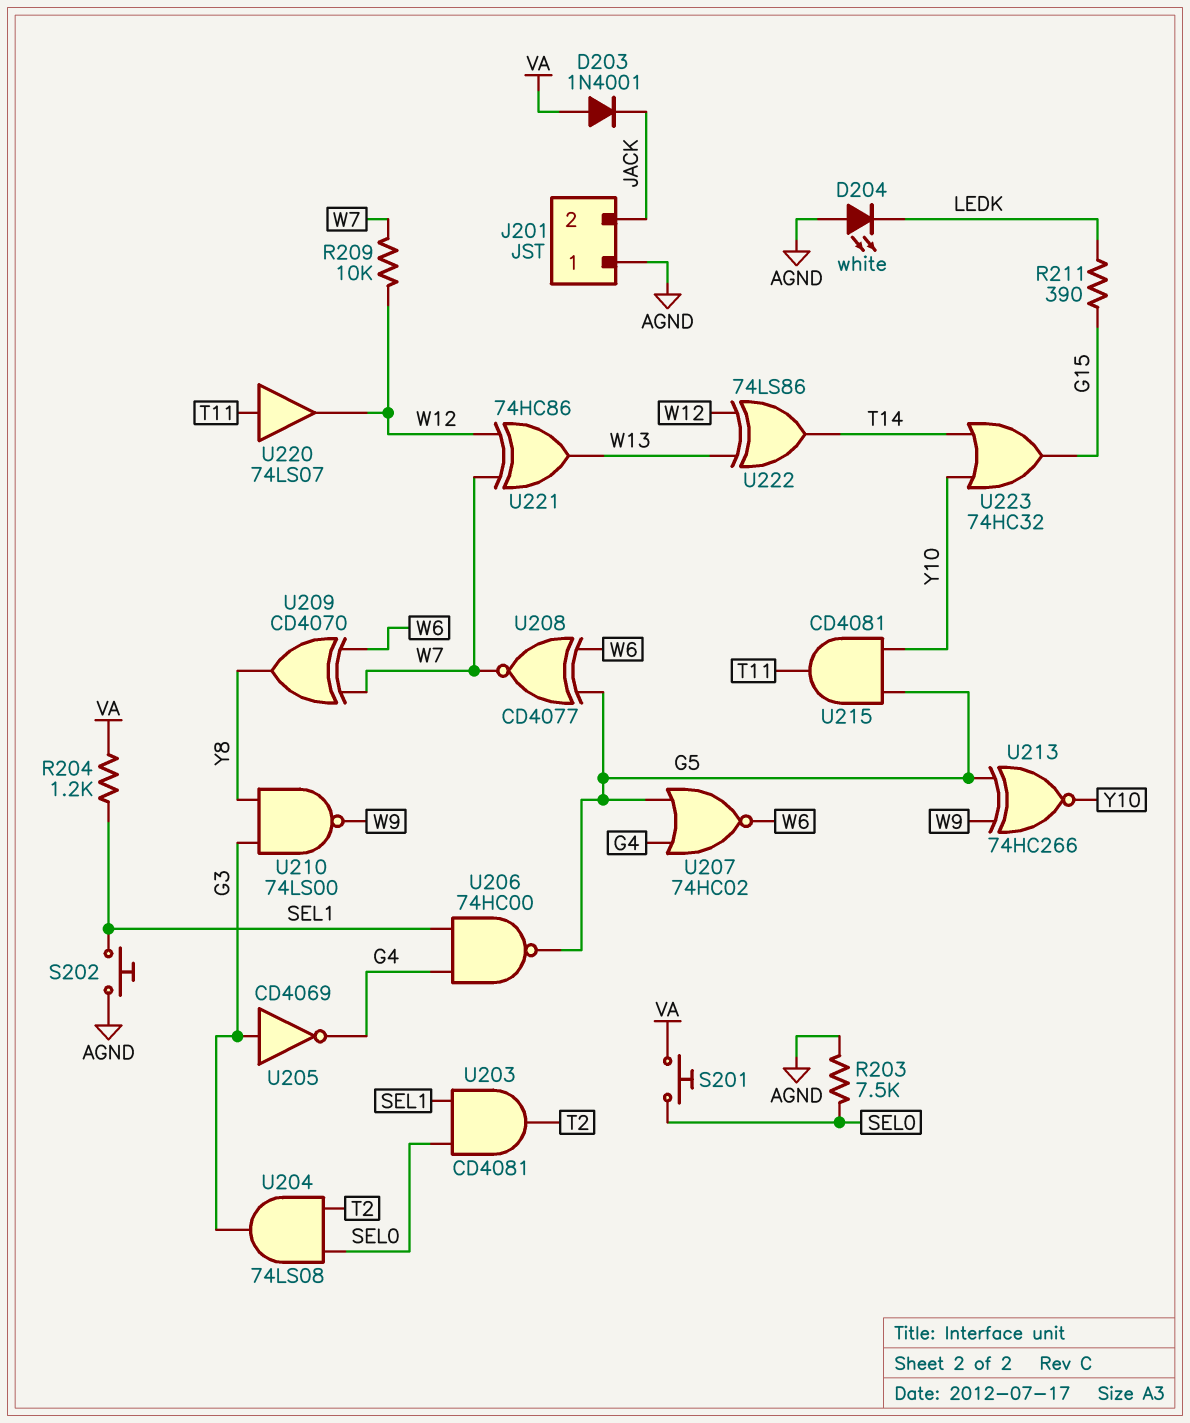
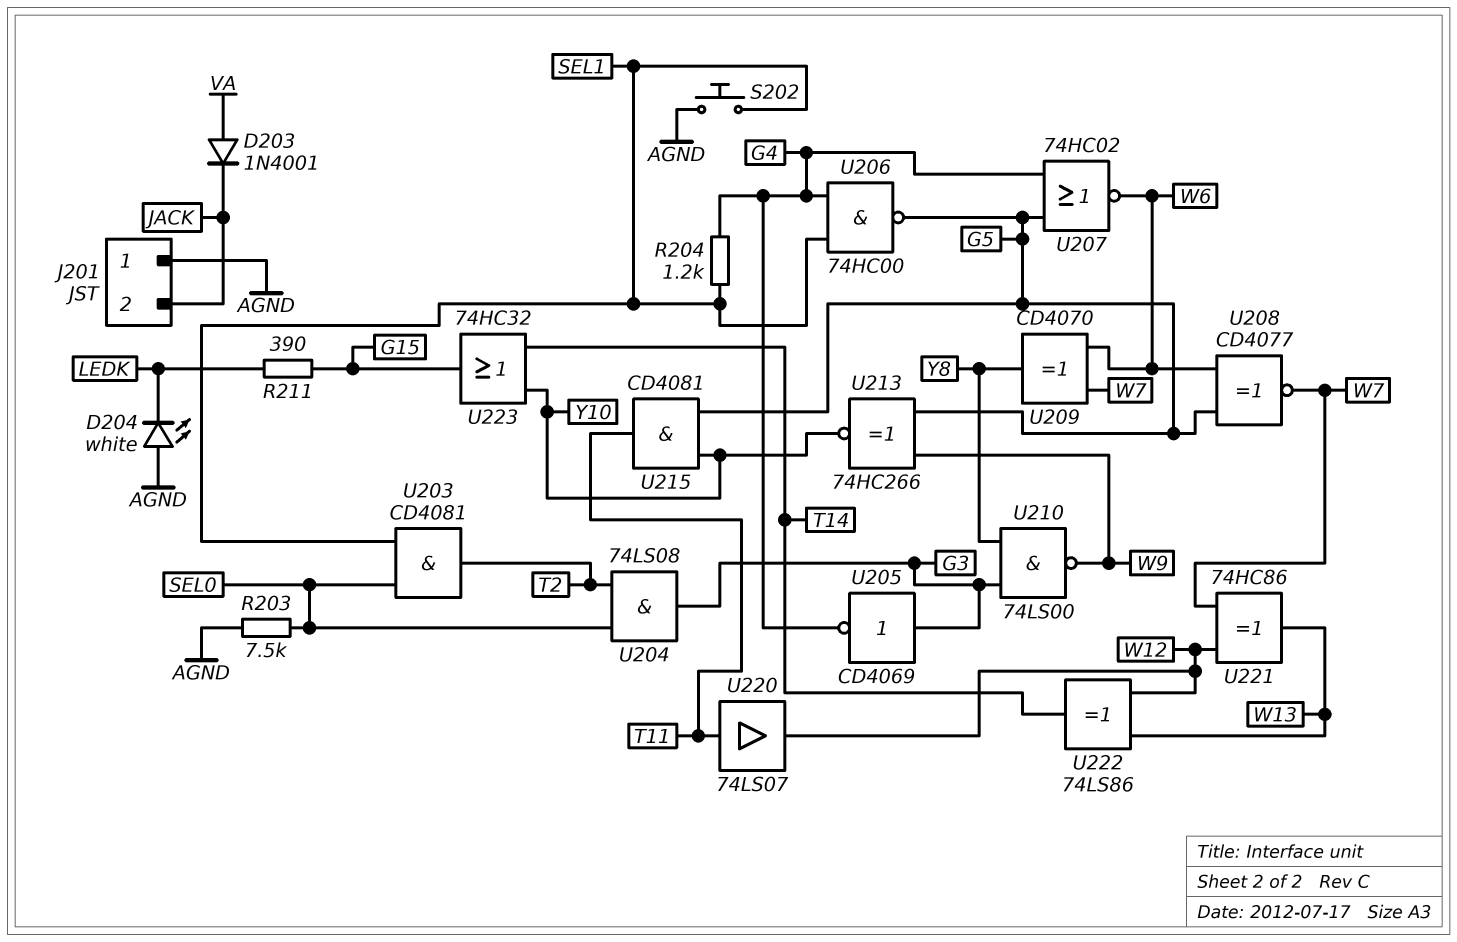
R204: 1.2k (SEL1, VA) -> 1.2k (G4, SEL1)
R209: 10k (W7, W12) -> none
S201: button (SEL0, VA) -> none

